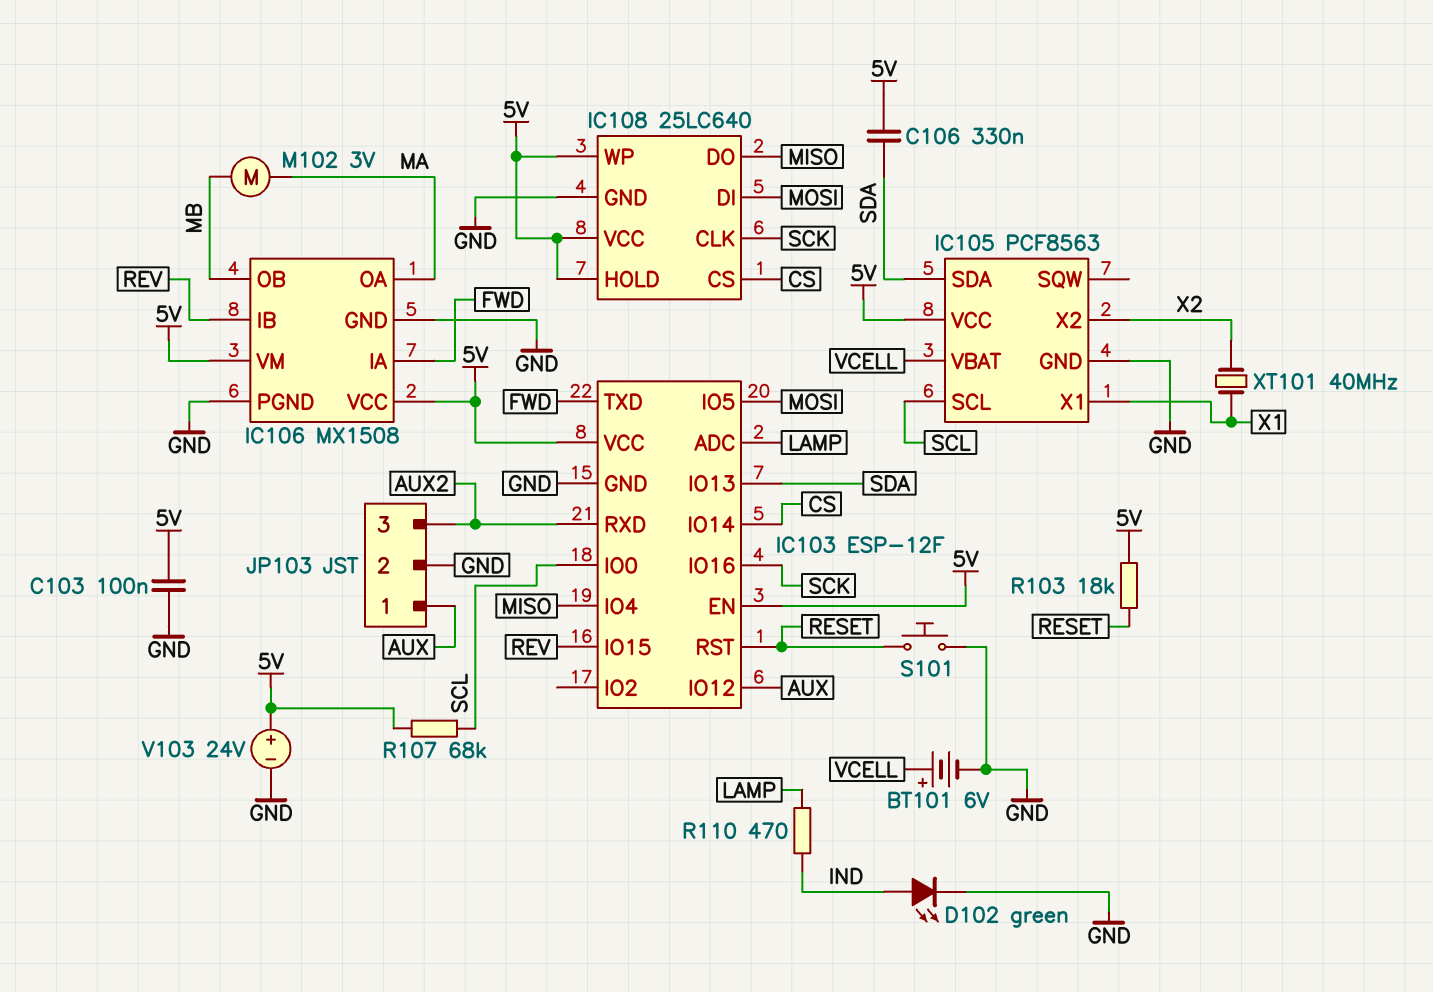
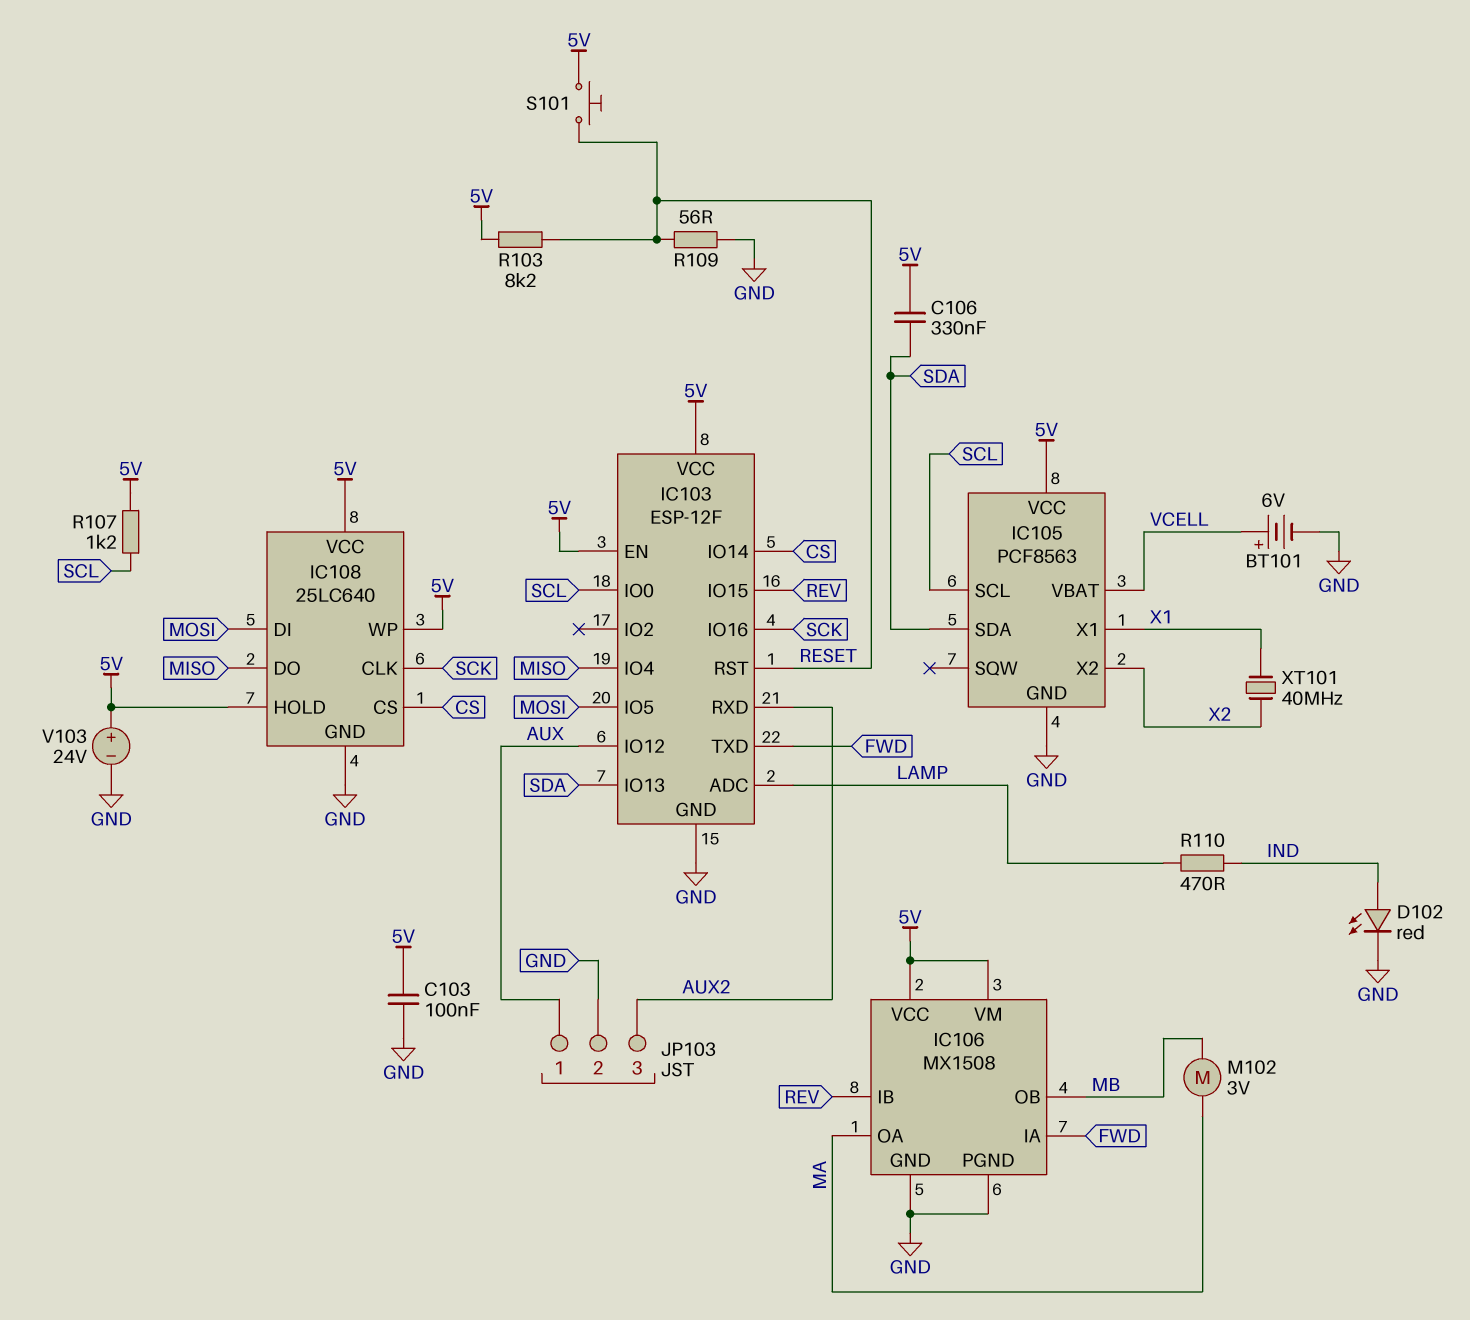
D102: LED green (A IND, K GND) -> LED red (A IND, K GND)
R103: 18k (5V, RESET) -> 8.2k (5V, RESET)
R107: 68k (5V, SCL) -> 1.2k (5V, SCL)
R109: none -> 56 (GND, RESET)
S101: button (GND, RESET) -> button (5V, RESET)

